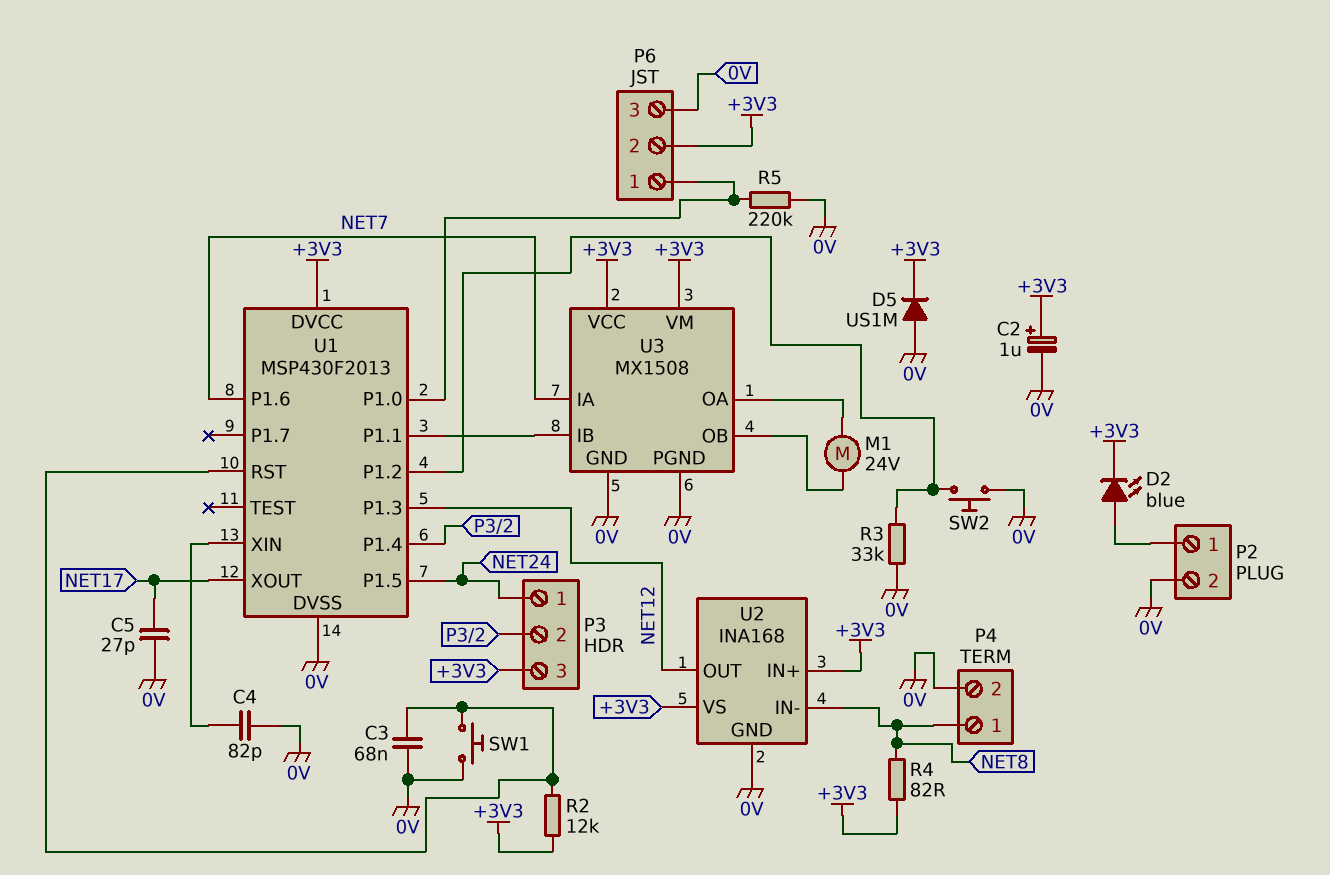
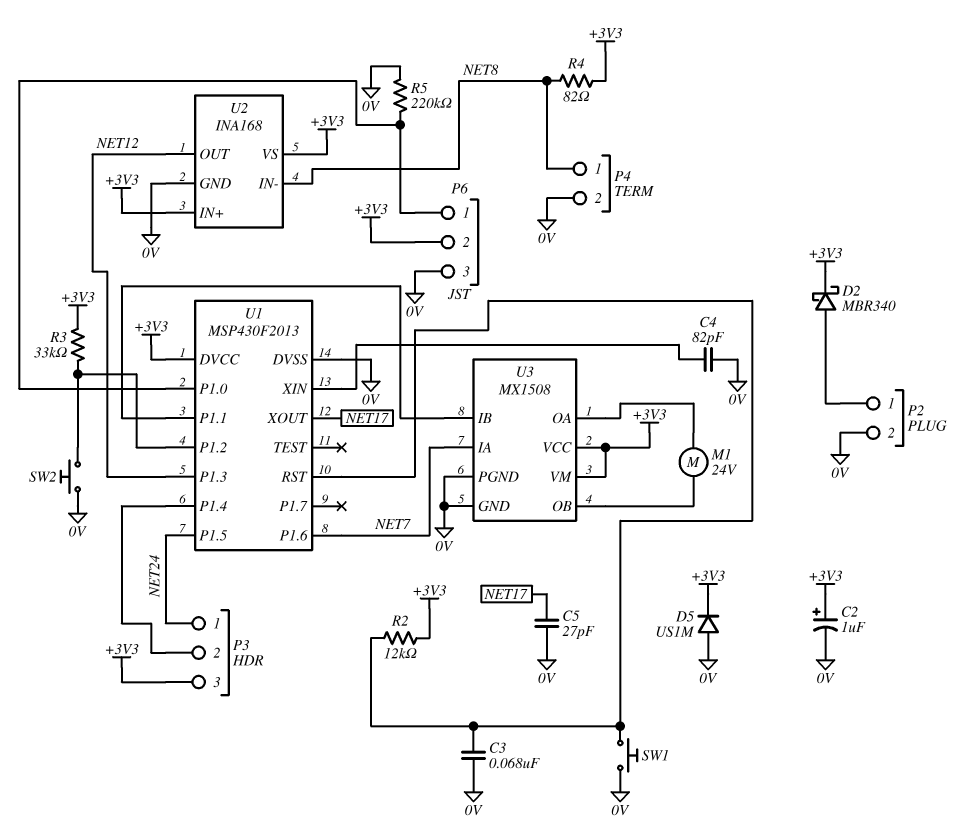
D2: LED blue (A P2/1, K +3V3) -> schottky MBR340 (A P2/1, K +3V3)
R3: 33k (0V, U1/P1.2) -> 33k (+3V3, U1/P1.2)

